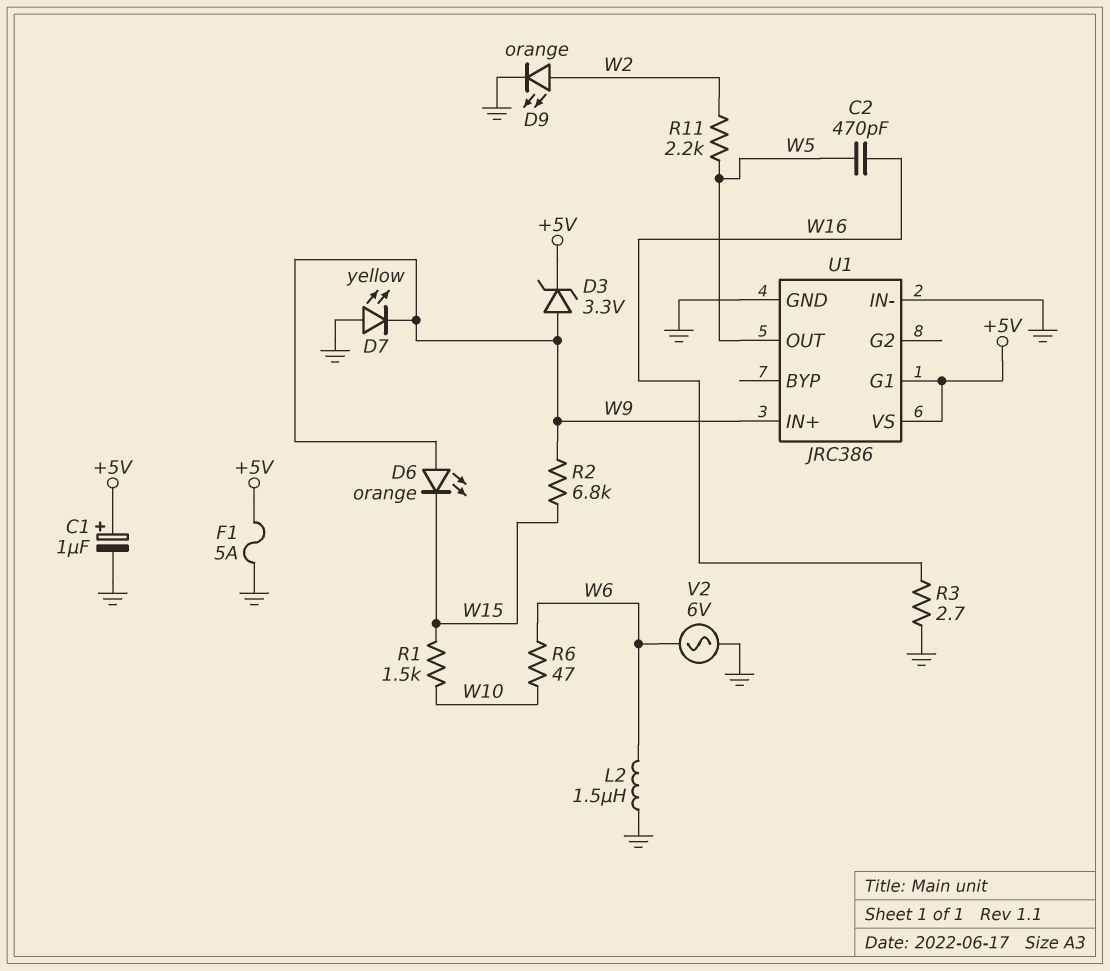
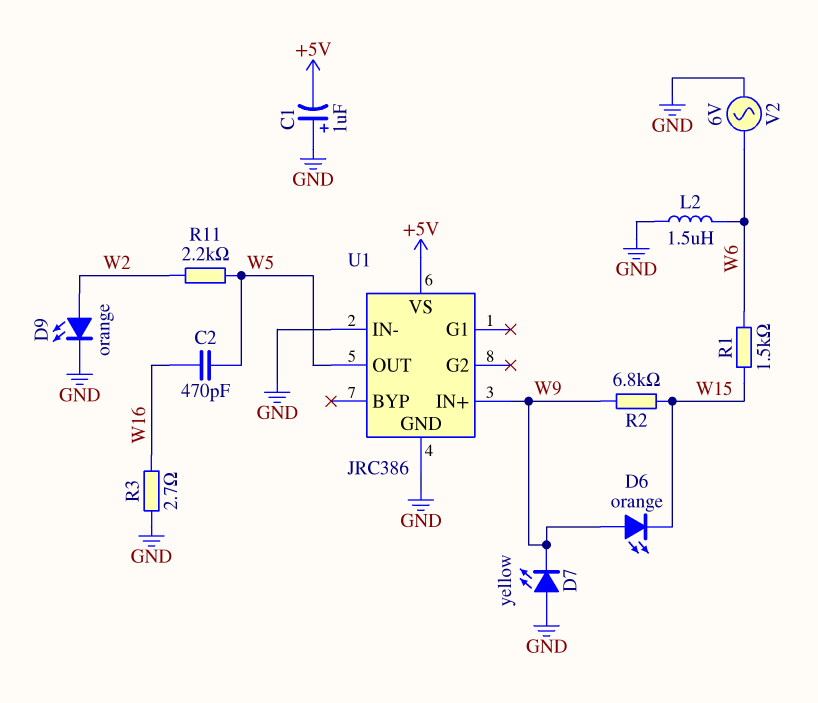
C1: 1uF (plus +5V, minus GND) -> 1uF (plus GND, minus +5V)
D3: zener 3.3V (A W9, K +5V) -> none
F1: 5A (+5V, GND) -> none
R1: 1.5k (W10, W15) -> 1.5k (W6, W15)
R6: 47 (W6, W10) -> none
U1 pin G1: +5V -> none

